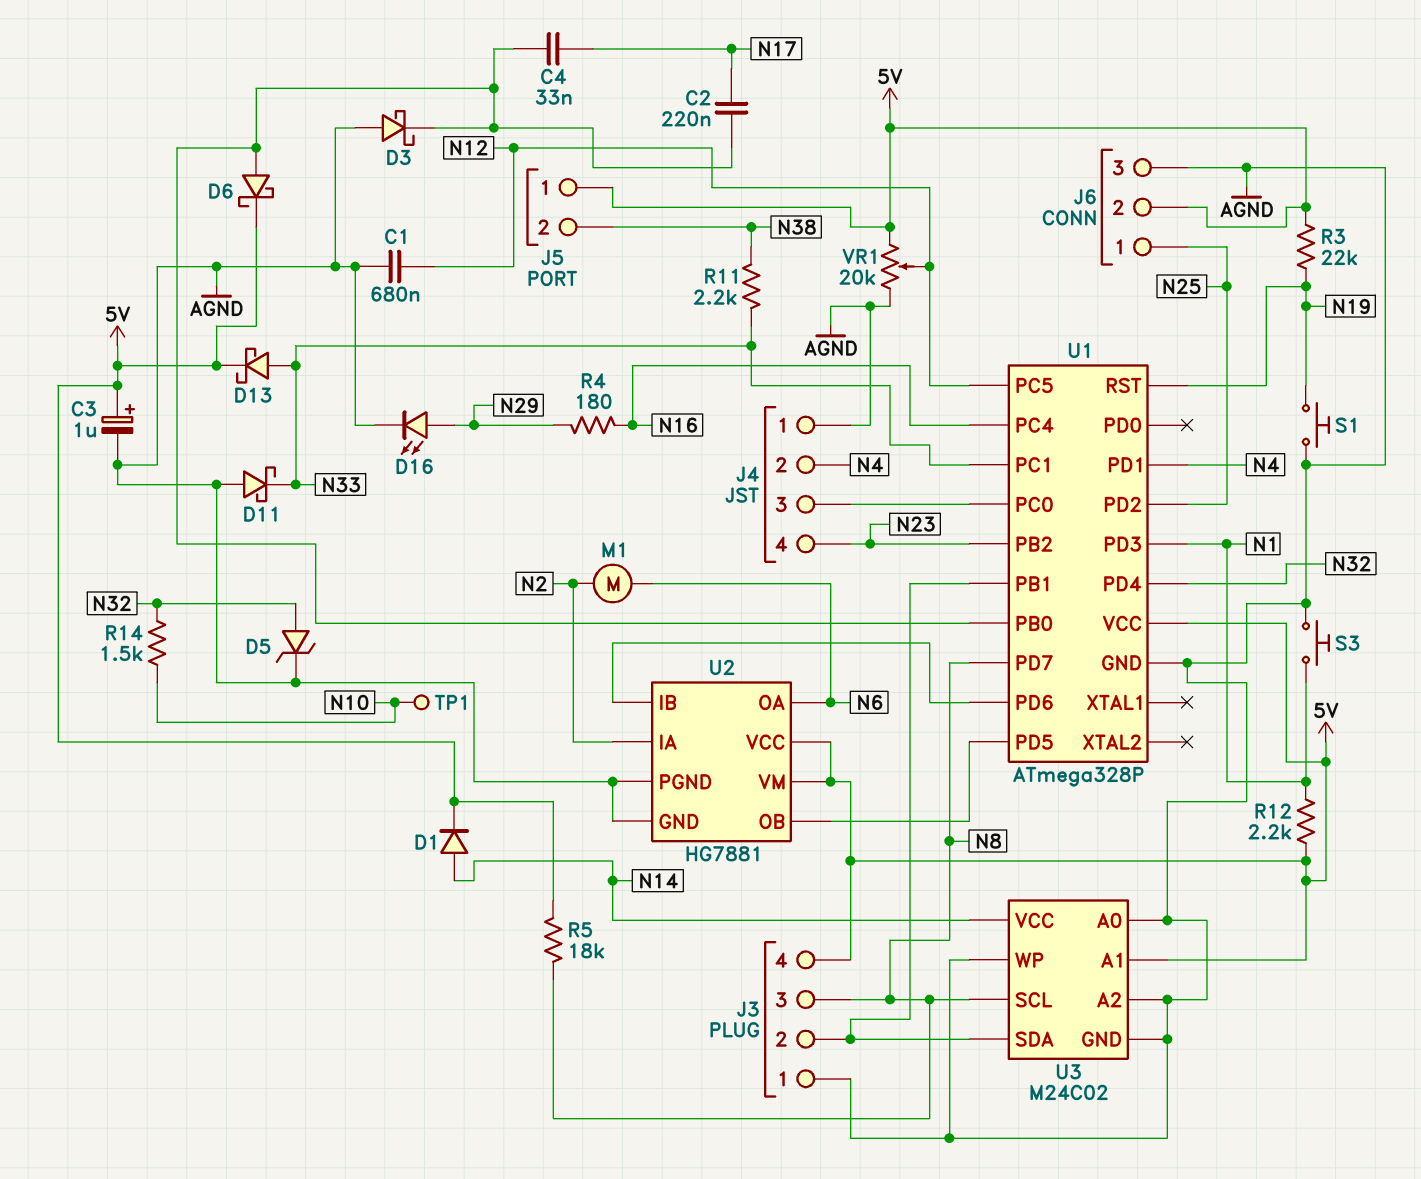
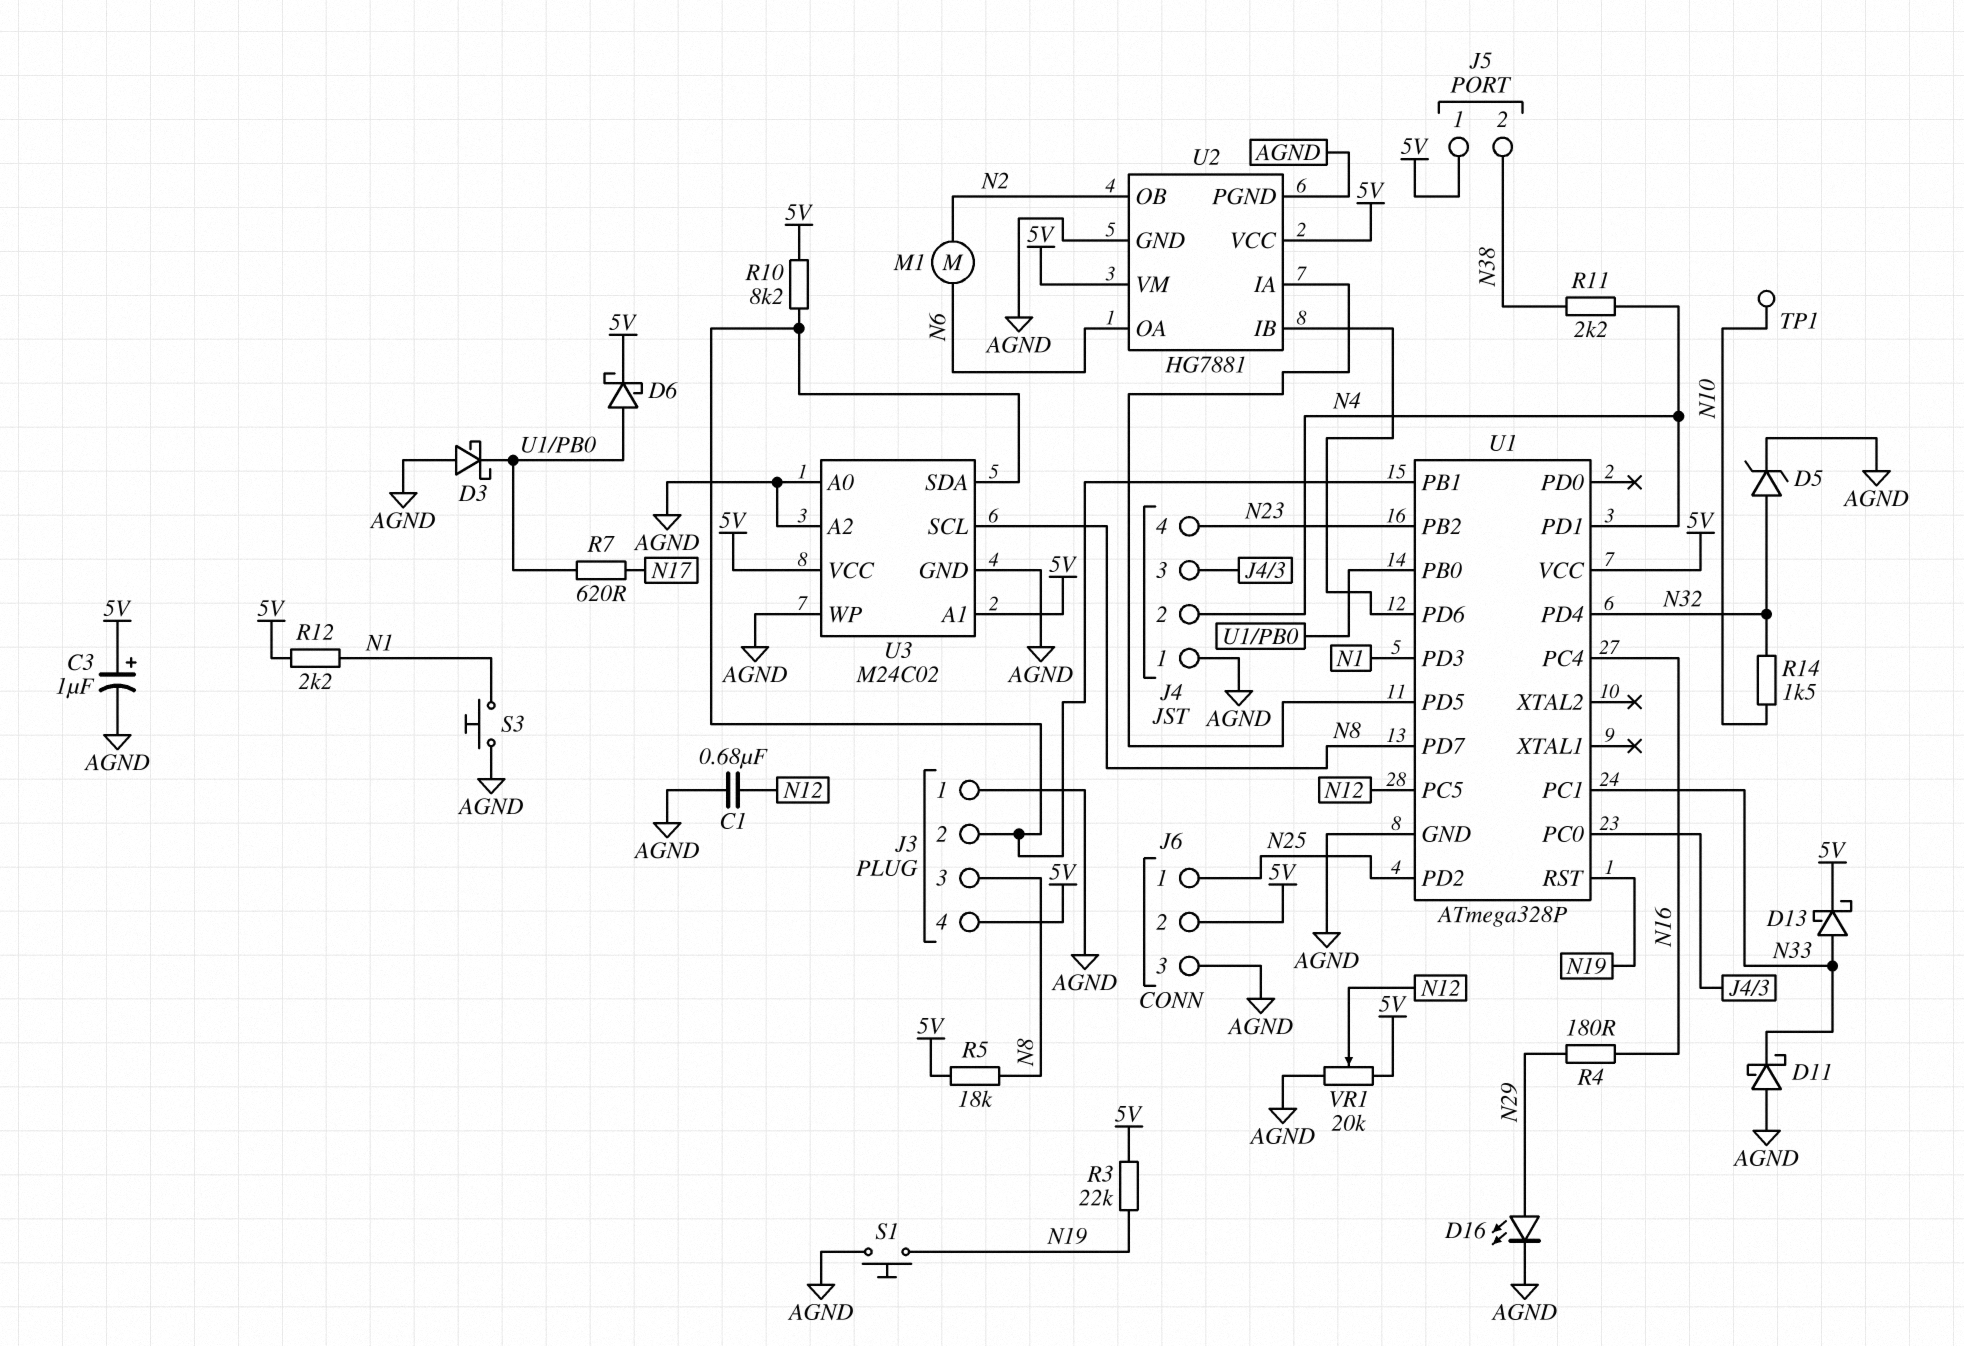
C2: 220nF (N17, U1/PB0) -> none
C4: 33nF (N17, U1/PB0) -> none
D1: diode (A N14, K 5V) -> none
R7: none -> 620 (N17, U1/PB0)
R10: none -> 8.2k (5V, J3/2)
R11: 2.2k (N33, N38) -> 2.2k (N4, N38)
U2 pin IA: N2 -> U1/PD5
U2 pin OB: U1/PD5 -> N2
U3 pin VCC: N14 -> 5V

